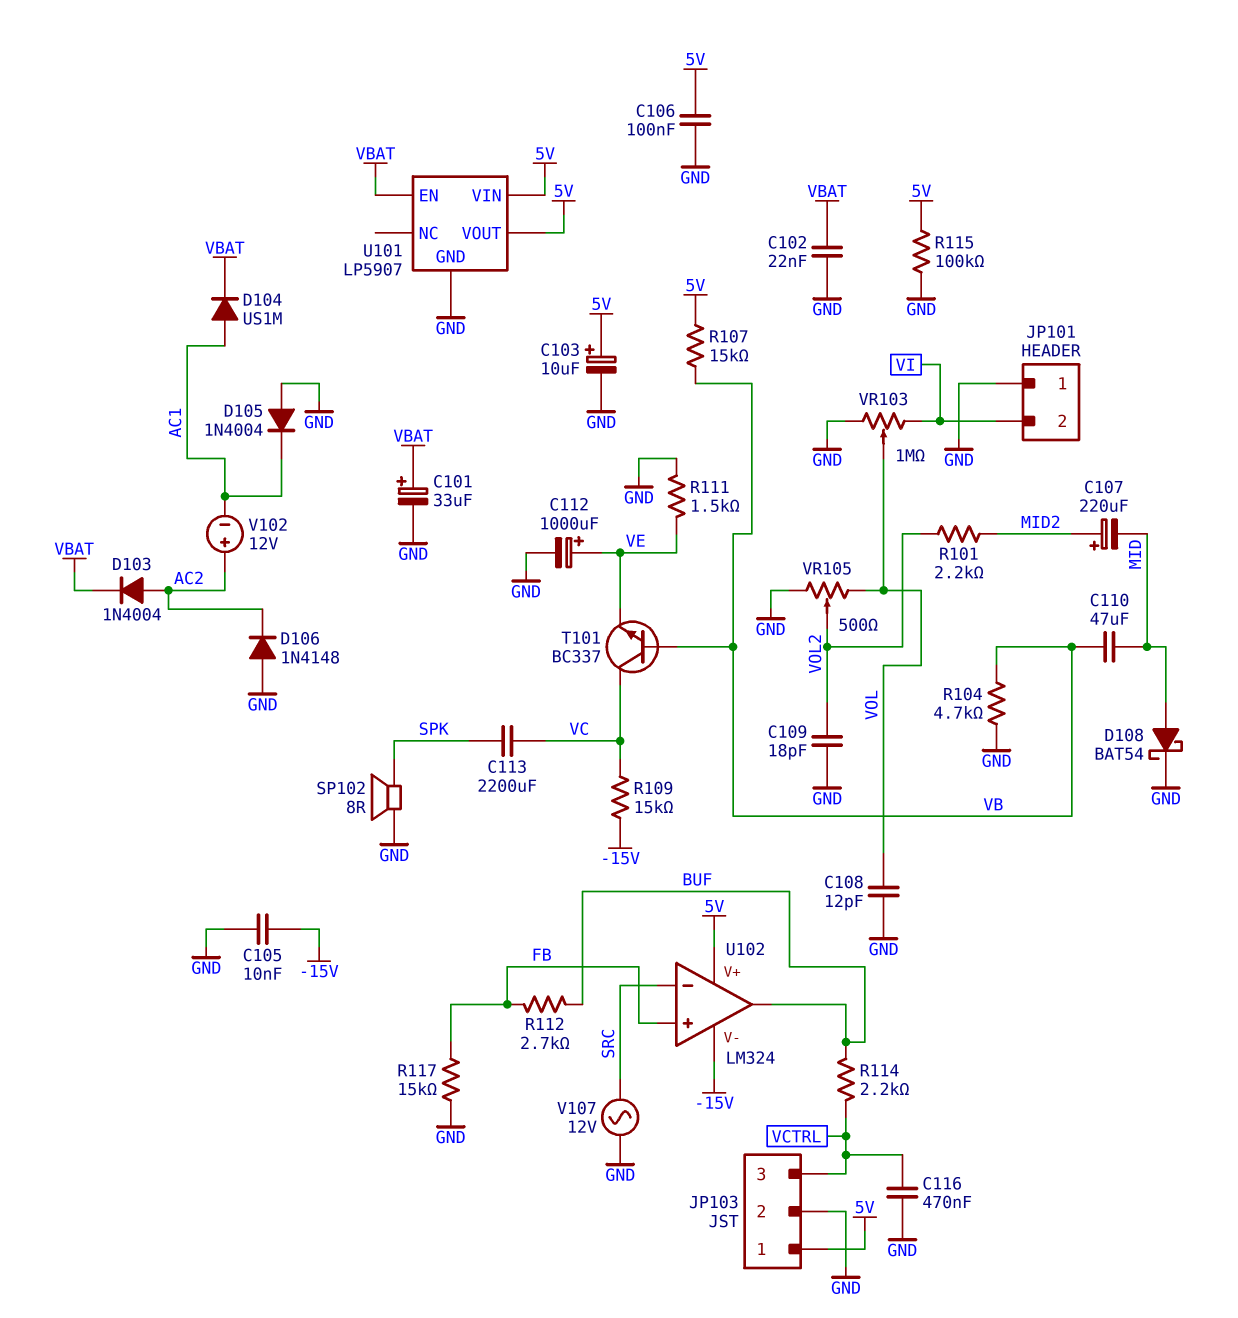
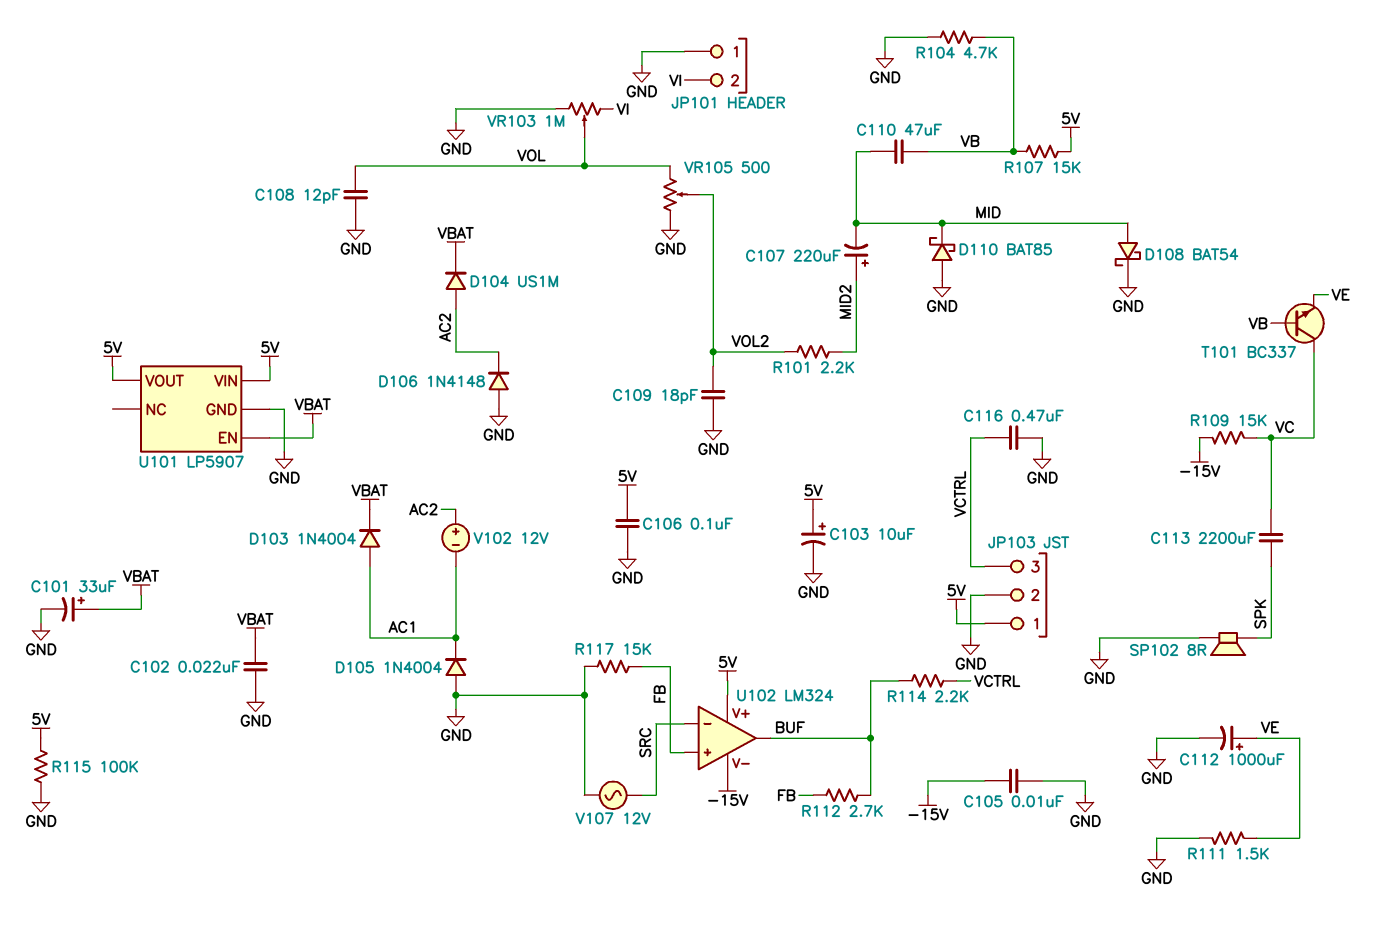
D103: diode 1N4004 (A AC2, K VBAT) -> diode 1N4004 (A AC1, K VBAT)
D104: diode US1M (A AC1, K VBAT) -> diode US1M (A AC2, K VBAT)
D110: none -> schottky BAT85 (A GND, K MID)

